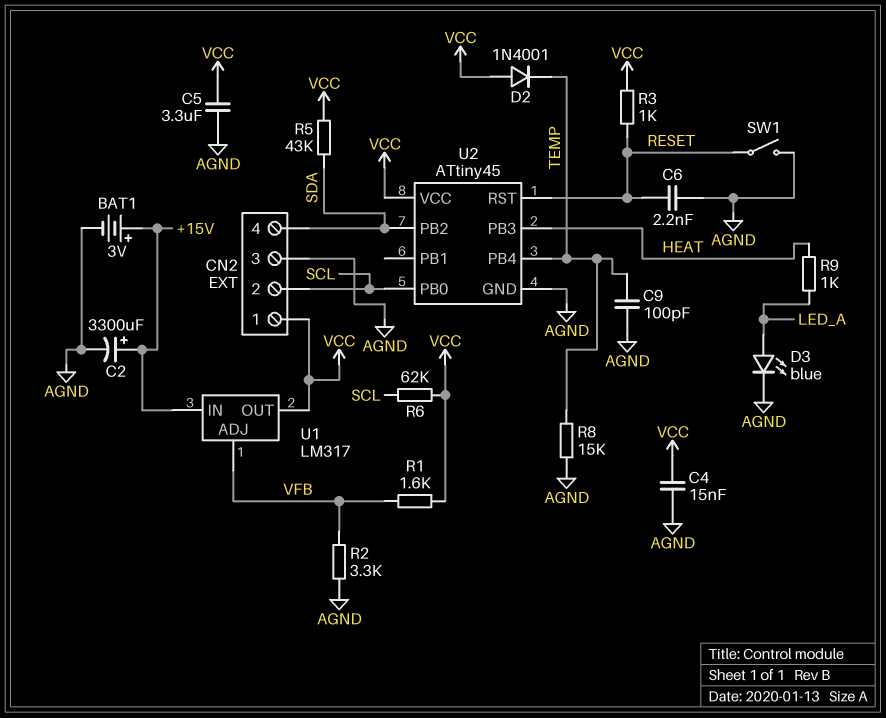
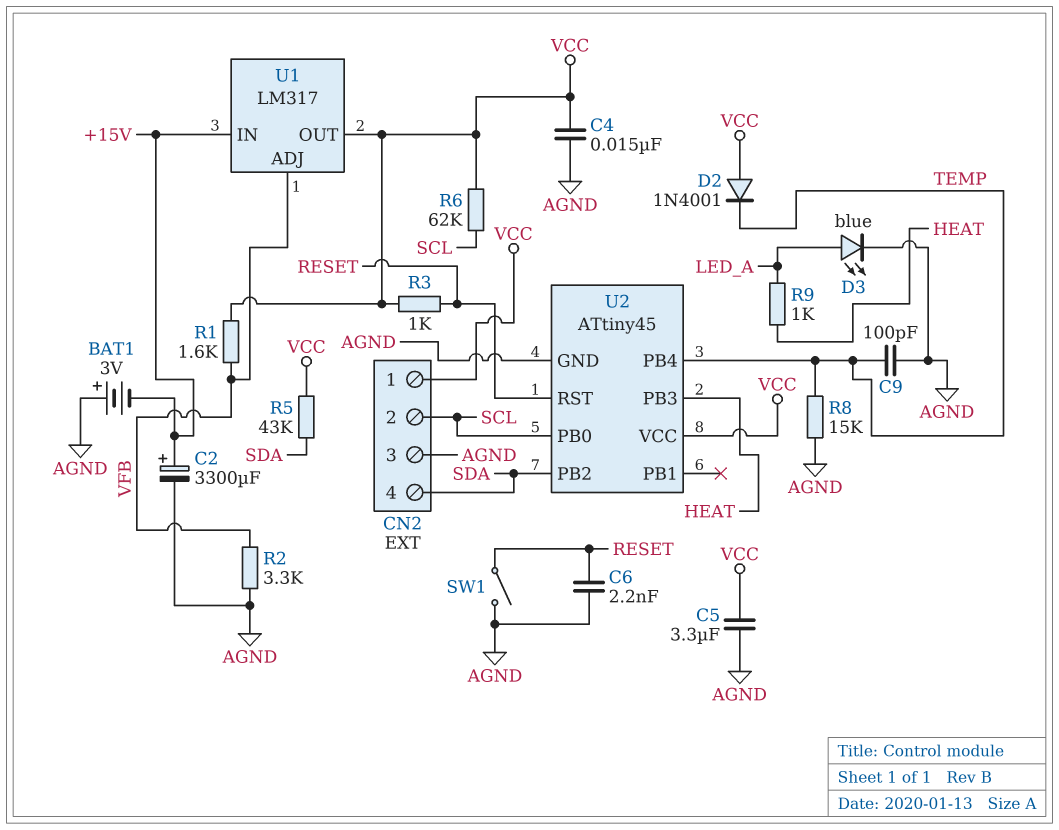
BAT1: 3V (plus +15V, minus AGND) -> 3V (plus AGND, minus +15V)

